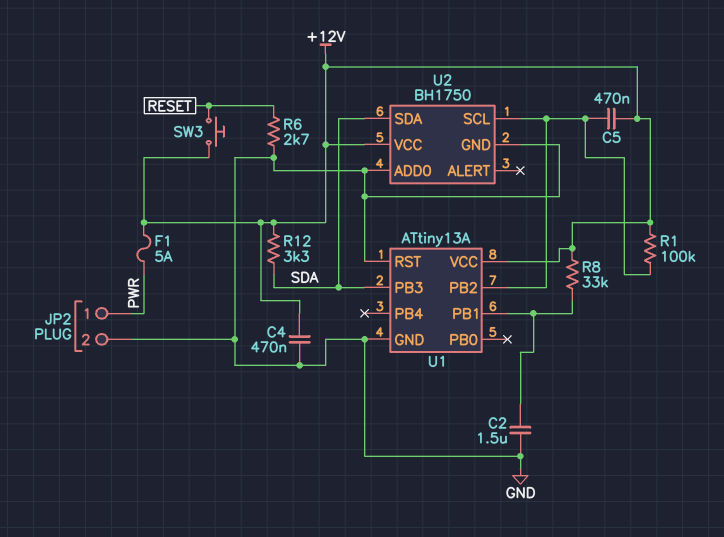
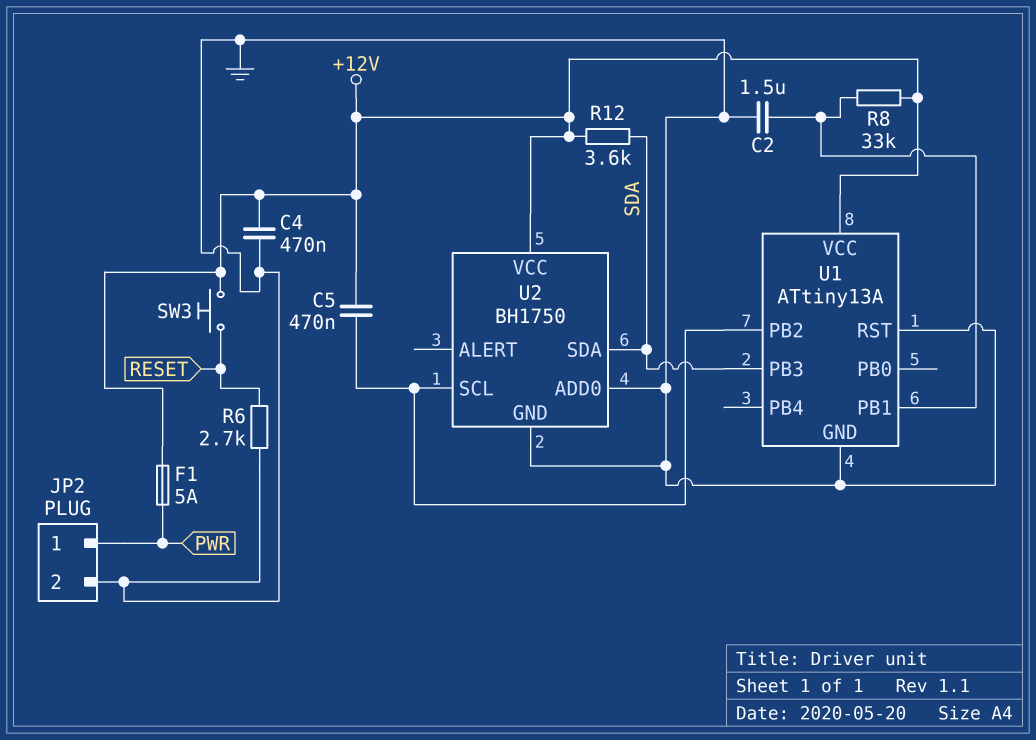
R1: 100k (+12V, U1/PB2) -> none
R12: 3.3k (+12V, SDA) -> 3.6k (+12V, SDA)

